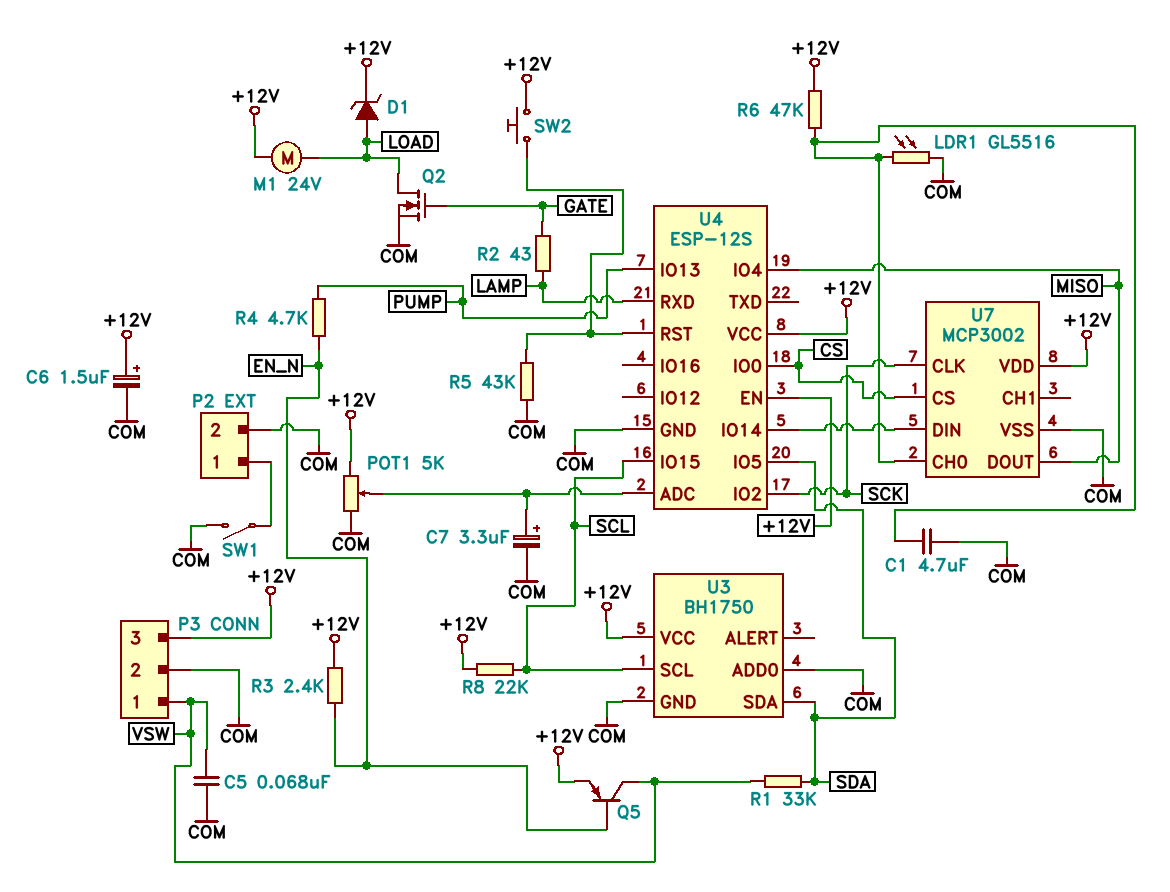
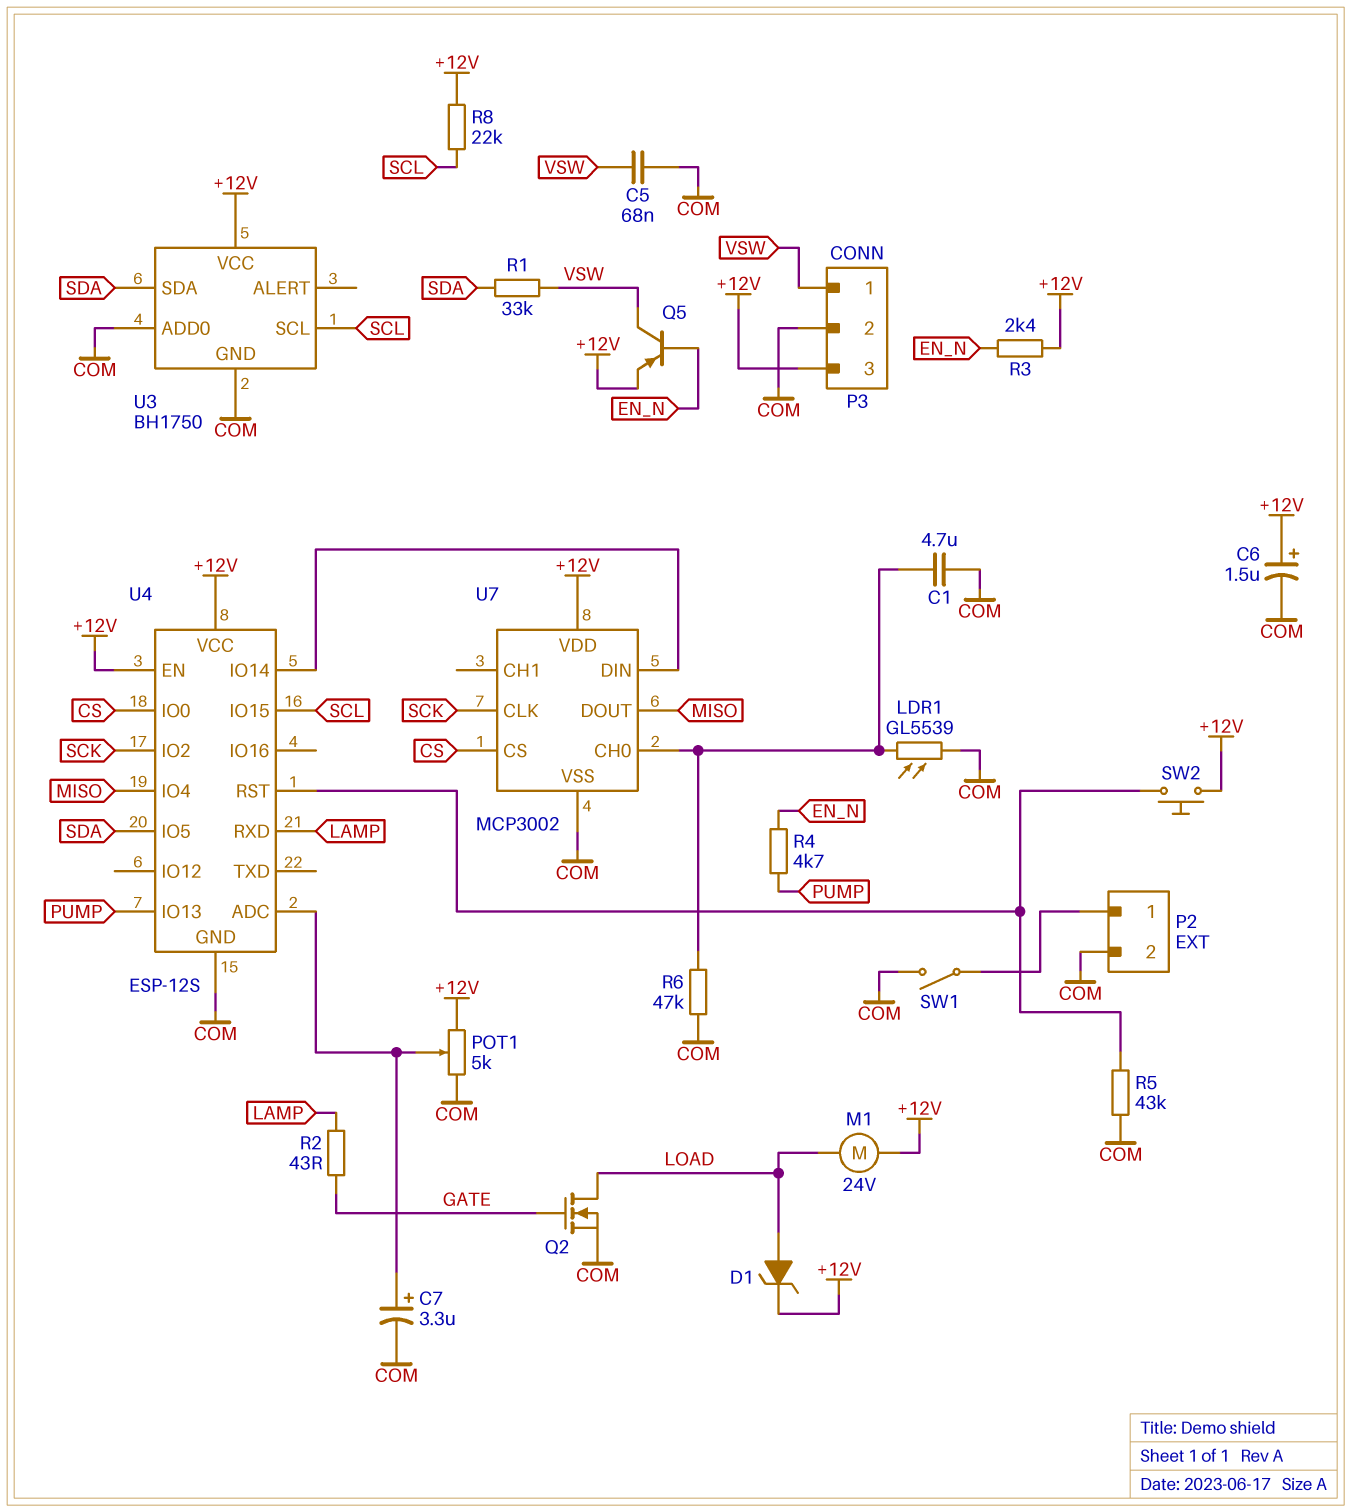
LDR1: GL5516 (COM, U7/CH0) -> GL5539 (COM, U7/CH0)
R6: 47k (+12V, U7/CH0) -> 47k (COM, U7/CH0)

